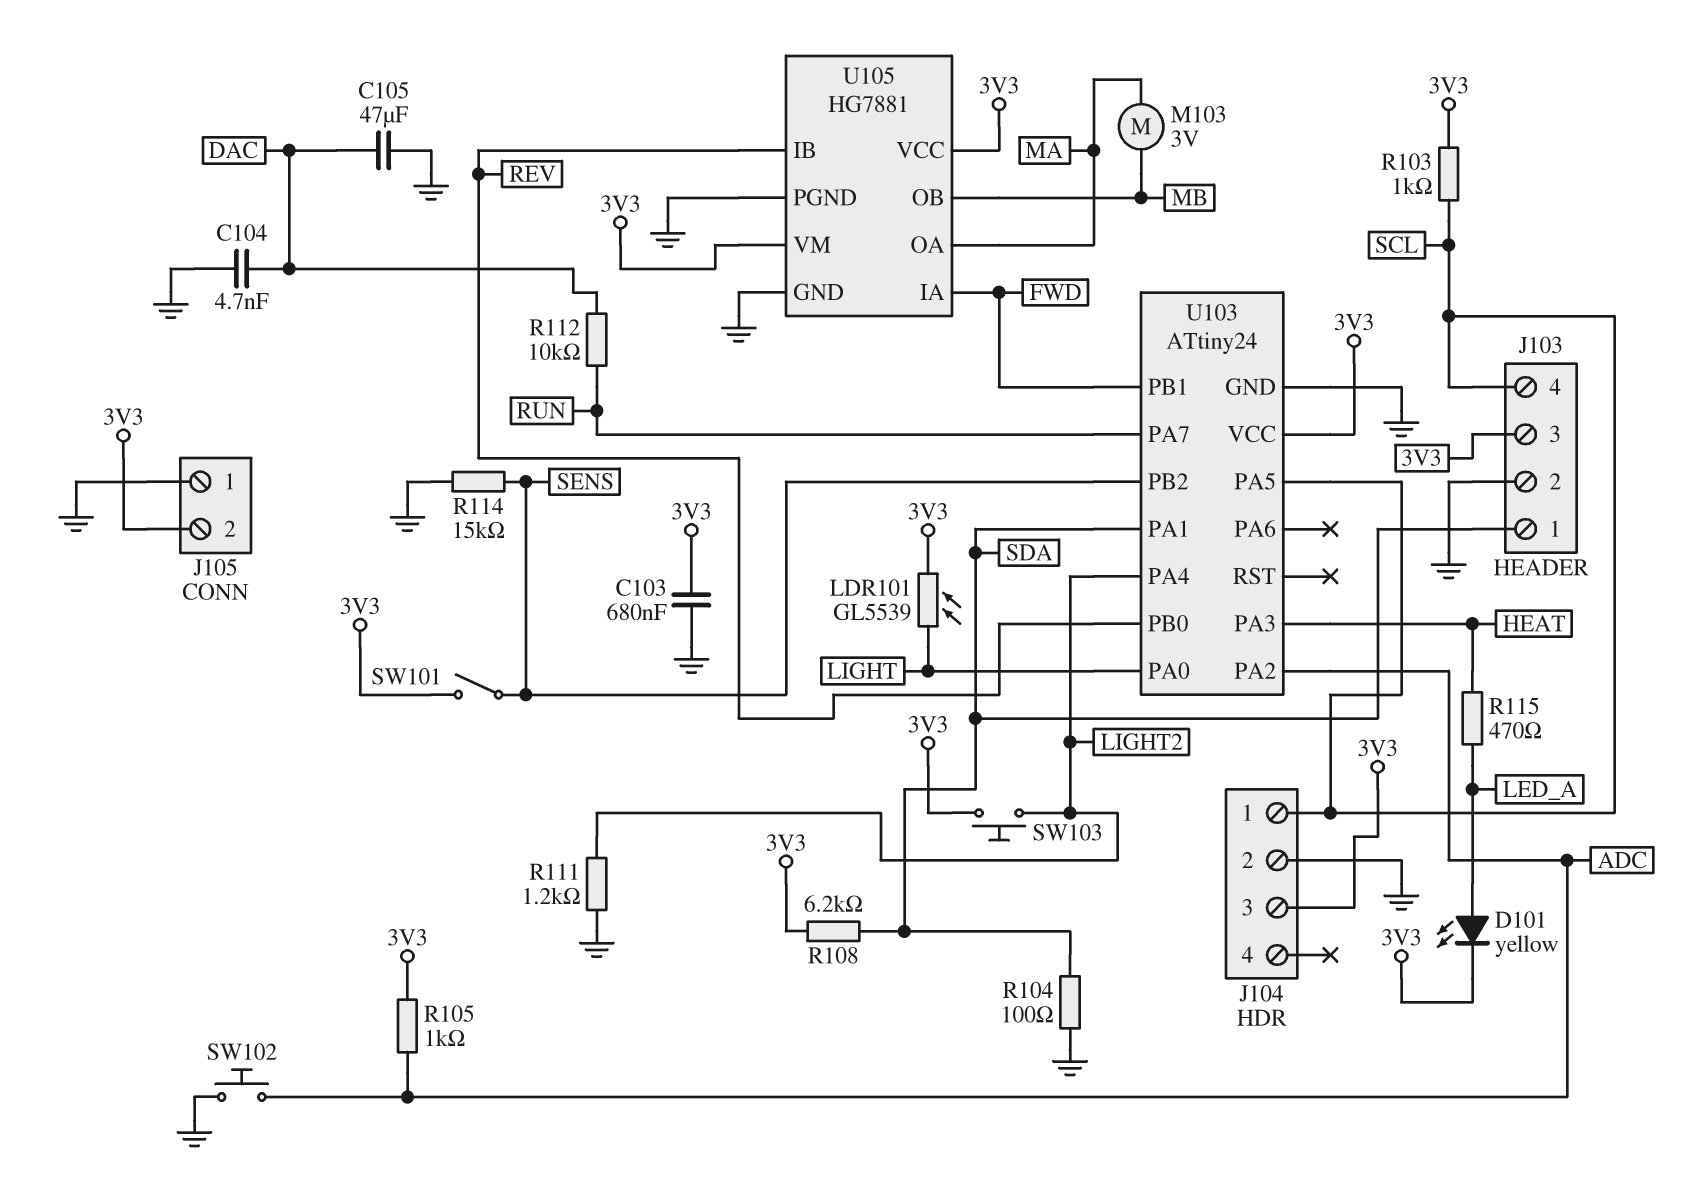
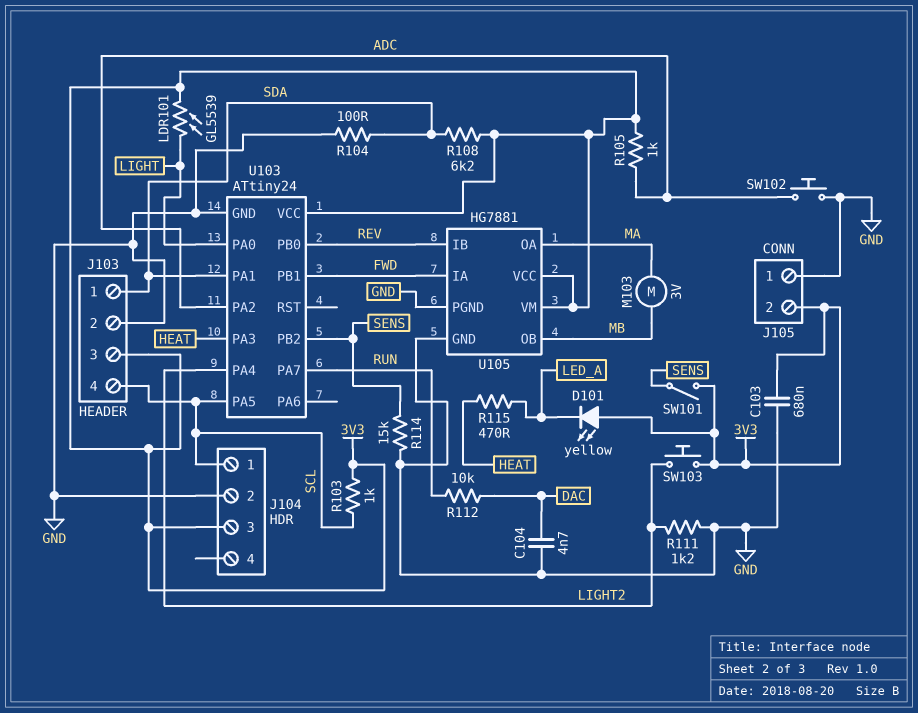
C105: 47uF (DAC, GND) -> none
D101: LED yellow (A LED_A, K 3V3) -> LED yellow (A 3V3, K LED_A)

